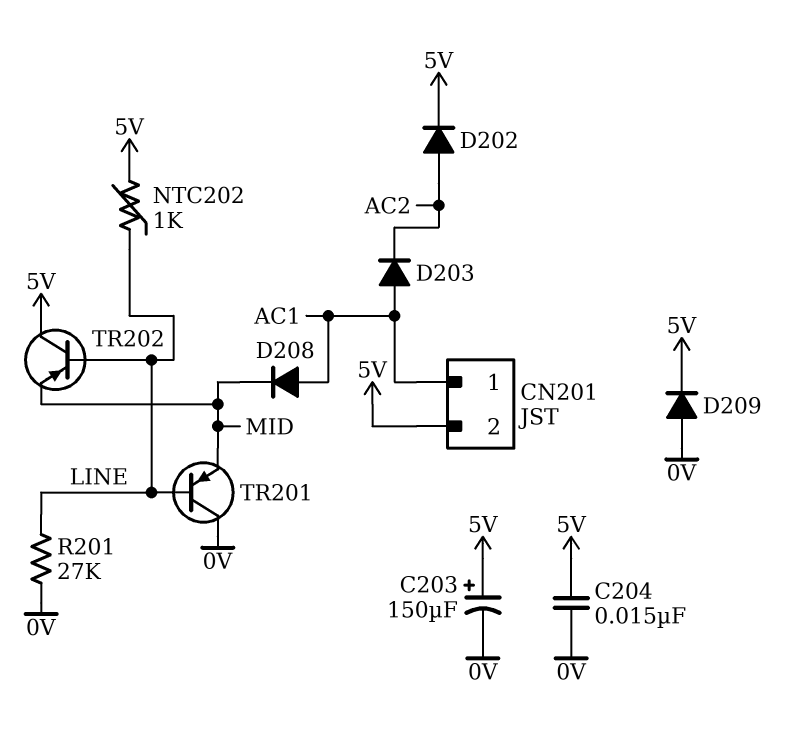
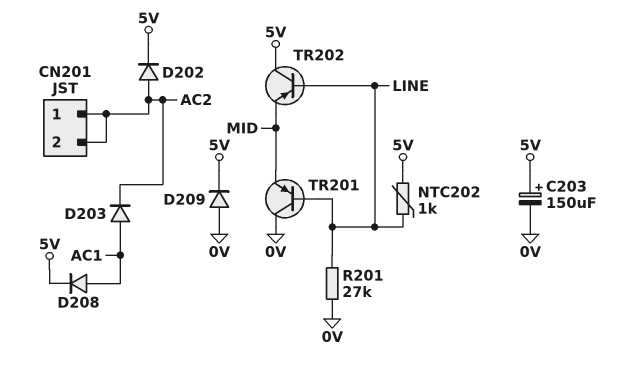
C204: 15nF (0V, 5V) -> none
CN201 pin 1: AC1 -> AC2
CN201 pin 2: 5V -> AC2
D208: diode (A AC1, K MID) -> diode (A AC1, K 5V)

